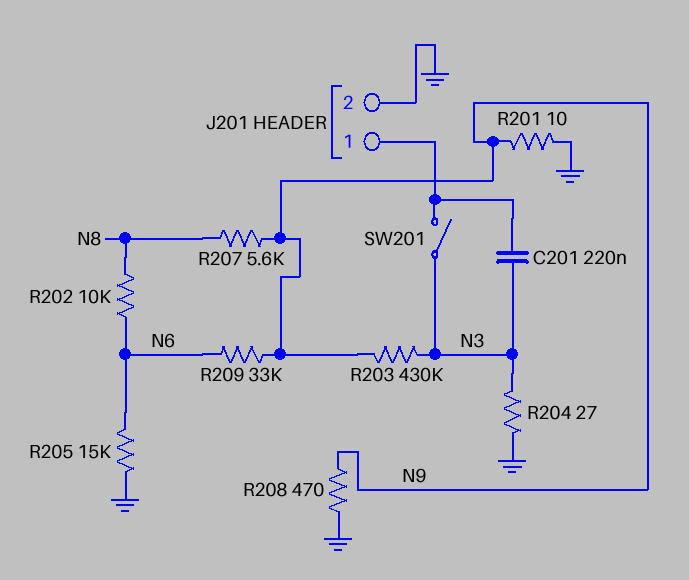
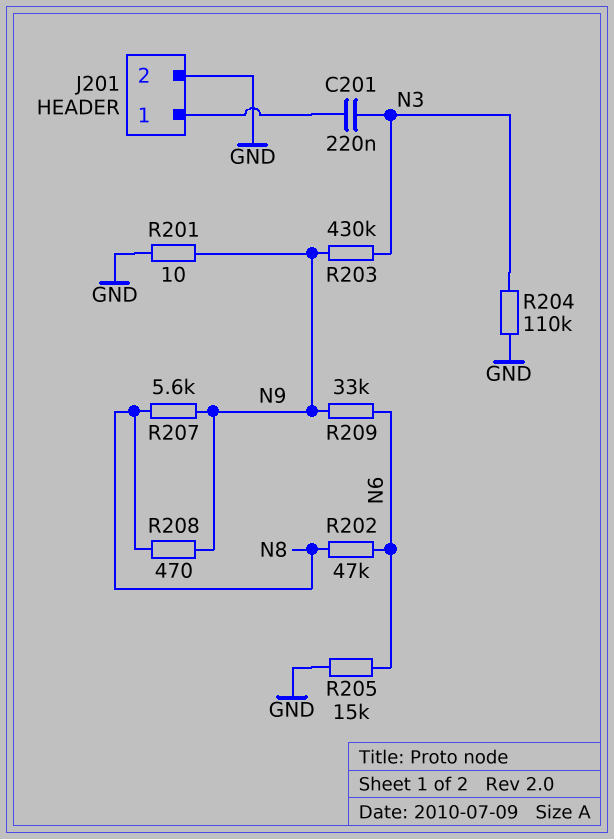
R202: 10k (N6, N8) -> 47k (N6, N8)
R204: 27 (GND, N3) -> 110k (GND, N3)
R208: 470 (GND, N9) -> 470 (N8, N9)
SW201: switch (J201/1, N3) -> none

